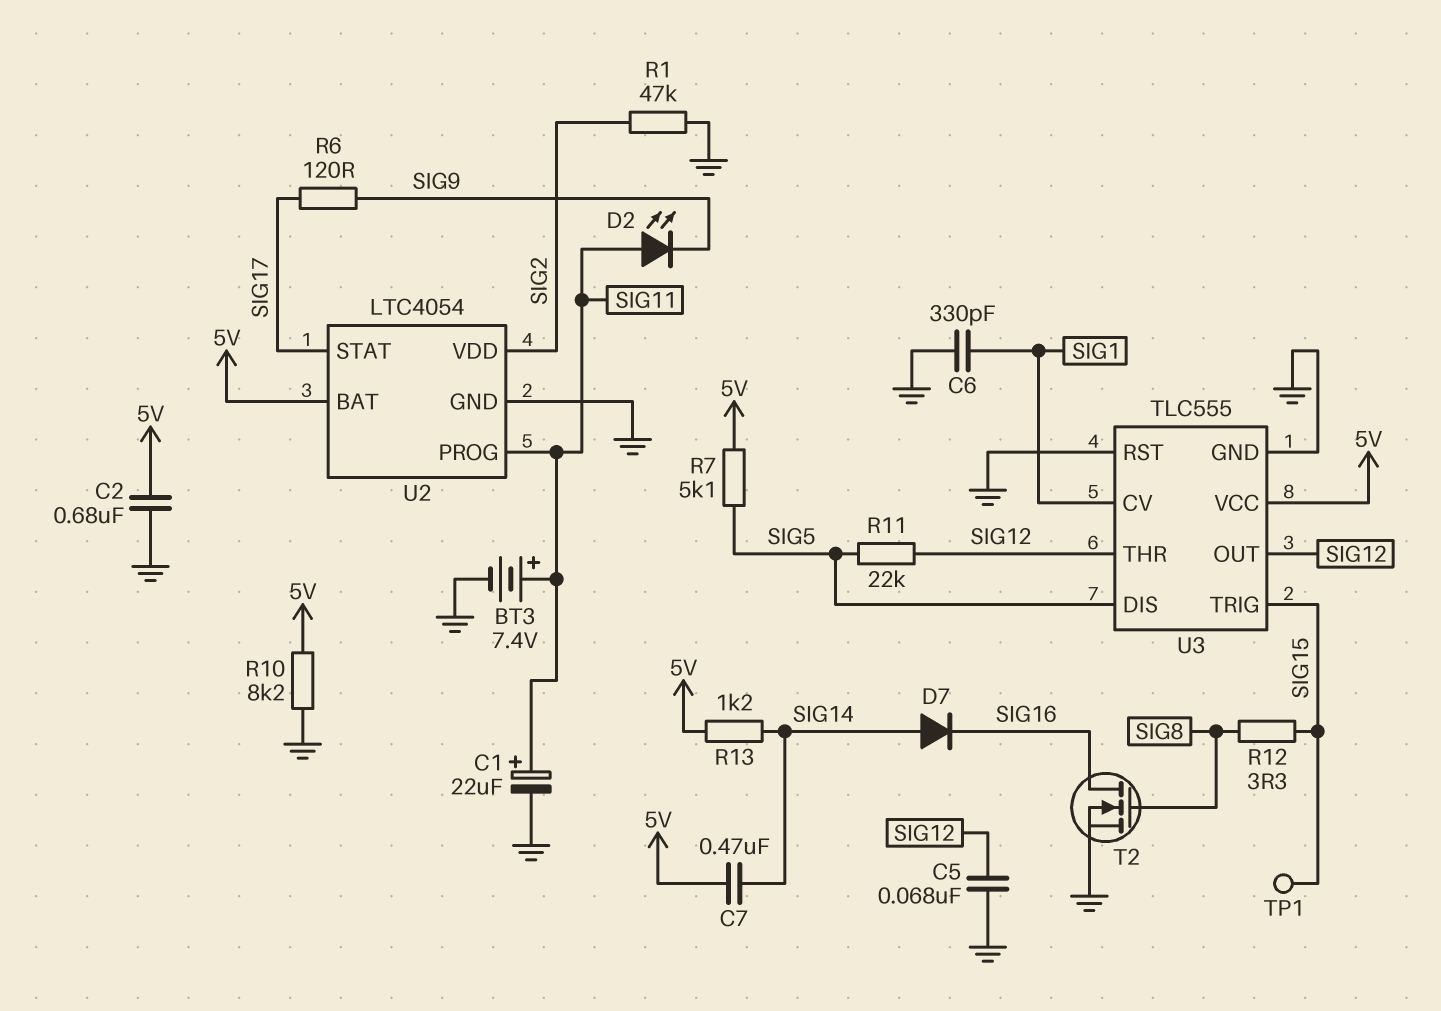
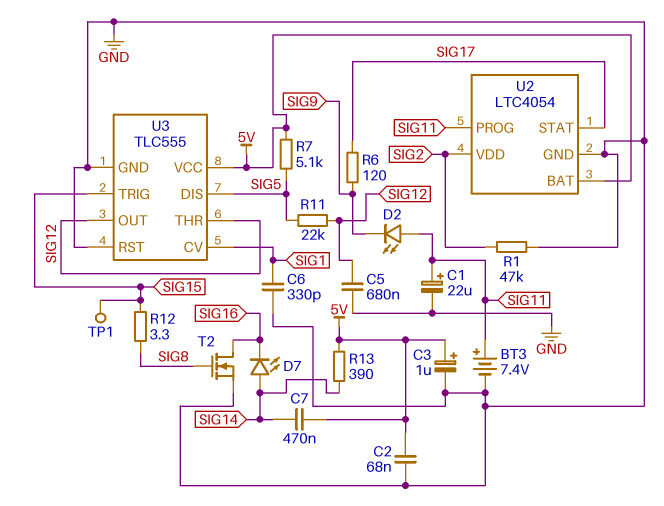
C2: 680nF (5V, GND) -> 68nF (5V, GND)
C3: none -> 1uF (plus 5V, minus GND)
C5: 68nF (GND, SIG12) -> 680nF (GND, SIG12)
D7: diode (A SIG14, K SIG16) -> LED (A SIG14, K SIG16)
R10: 8.2k (5V, GND) -> none
R13: 1.2k (5V, SIG14) -> 390 (5V, SIG14)

